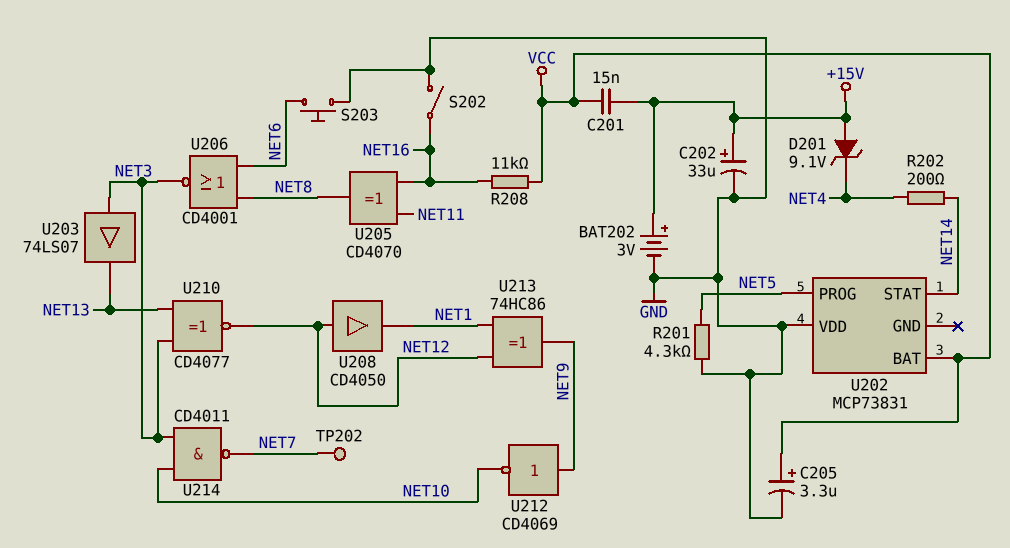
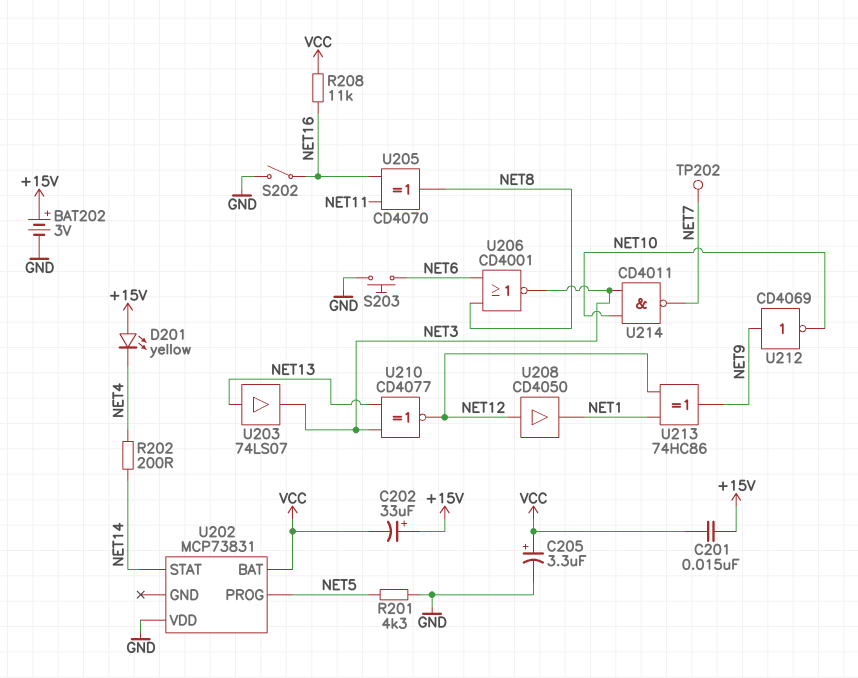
C202: 33uF (plus +15V, minus GND) -> 33uF (plus +15V, minus VCC)
D201: zener 9.1V (A +15V, K NET4) -> LED yellow (A +15V, K NET4)
U203: buffer 74LS07 (in NET3, out NET13) -> buffer 74LS07 (in NET13, out NET3)

